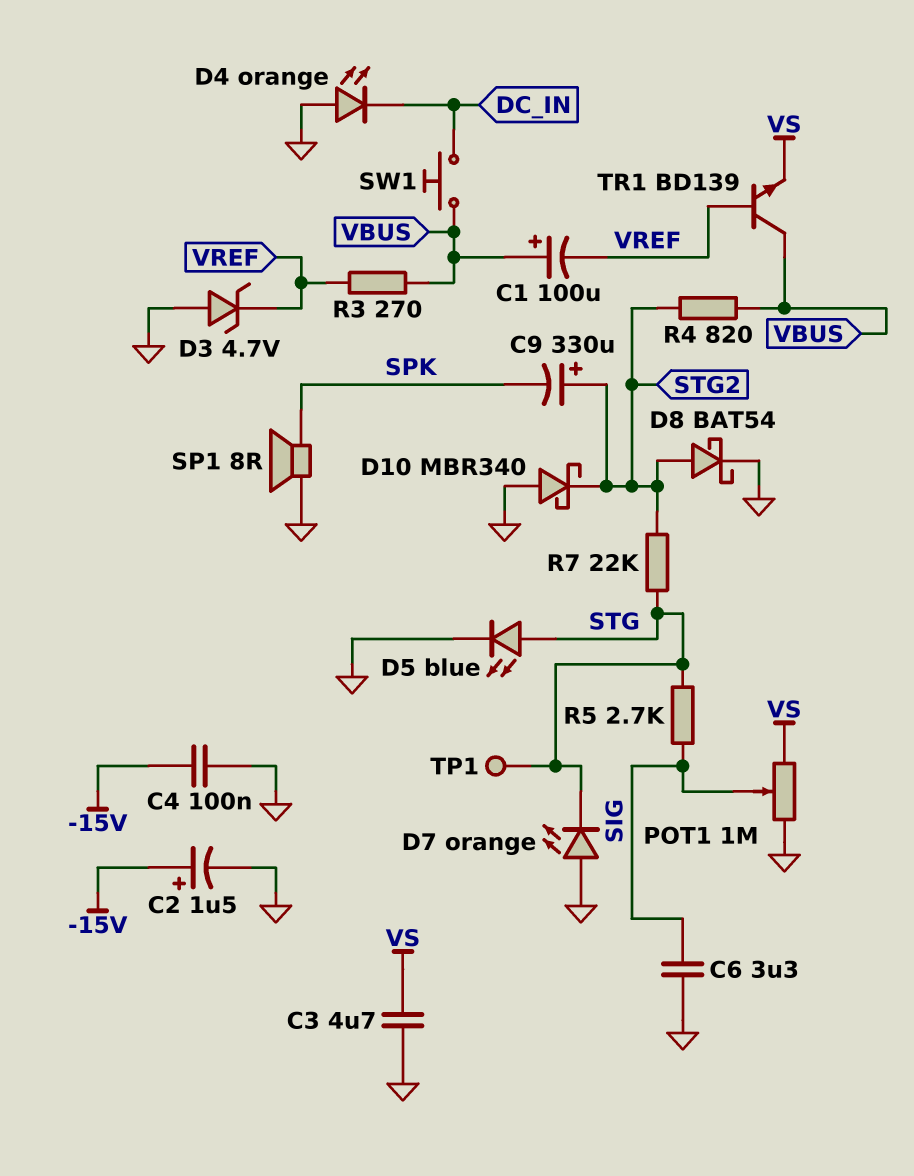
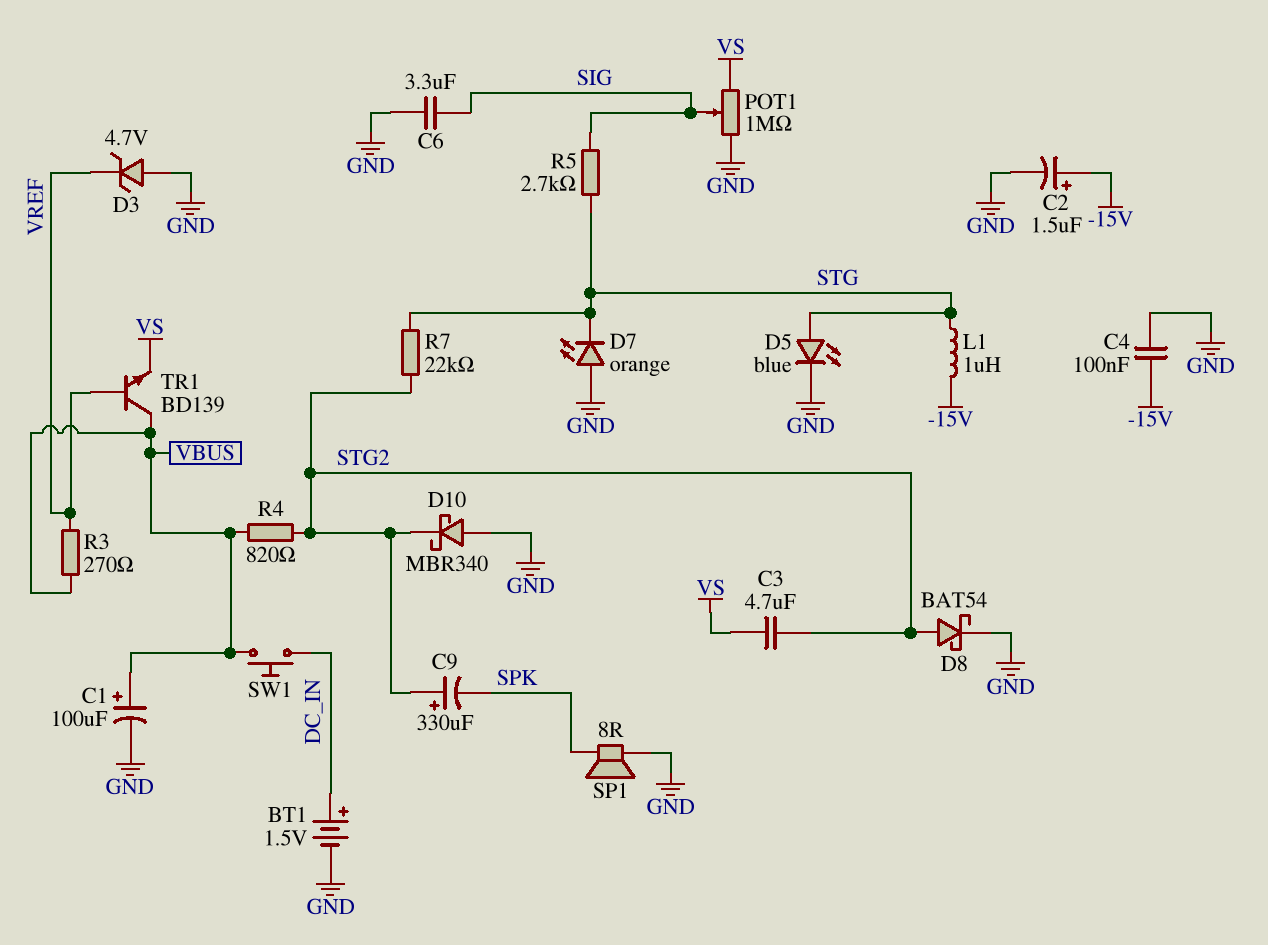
BT1: none -> 1.5V (plus DC_IN, minus GND)
C1: 100uF (plus VBUS, minus VREF) -> 100uF (plus VBUS, minus GND)
C3: 4.7uF (GND, VS) -> 4.7uF (STG2, VS)
D4: LED orange (A GND, K DC_IN) -> none
L1: none -> 1uH (-15V, STG)
TP1: test point (STG) -> none

